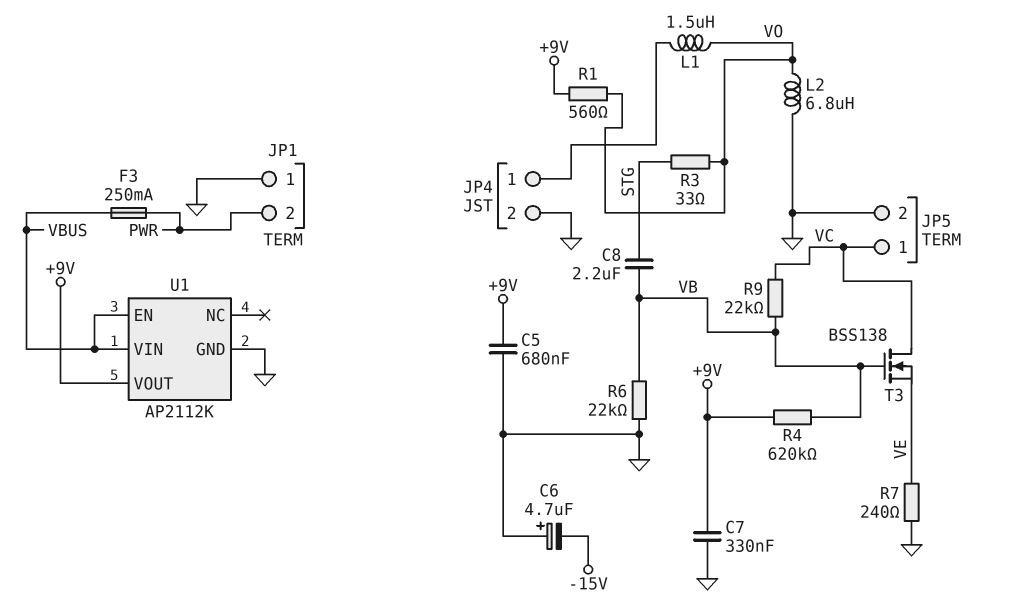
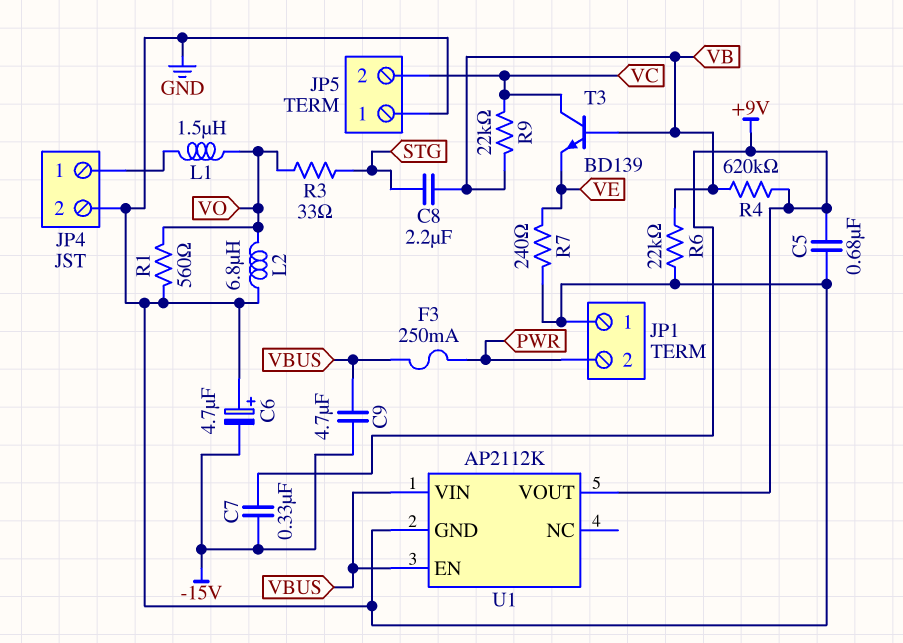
C7: 330nF (+9V, GND) -> 330nF (+9V, -15V)
C9: none -> 4.7uF (-15V, VBUS)
JP5 pin 1: VC -> GND
JP5 pin 2: GND -> VC
R1: 560 (+9V, VO) -> 560 (GND, VO)
T3: NMOS BSS138 (G VB, D VC, S VE) -> NPN BD139 (B VB, C VC, E VE)

